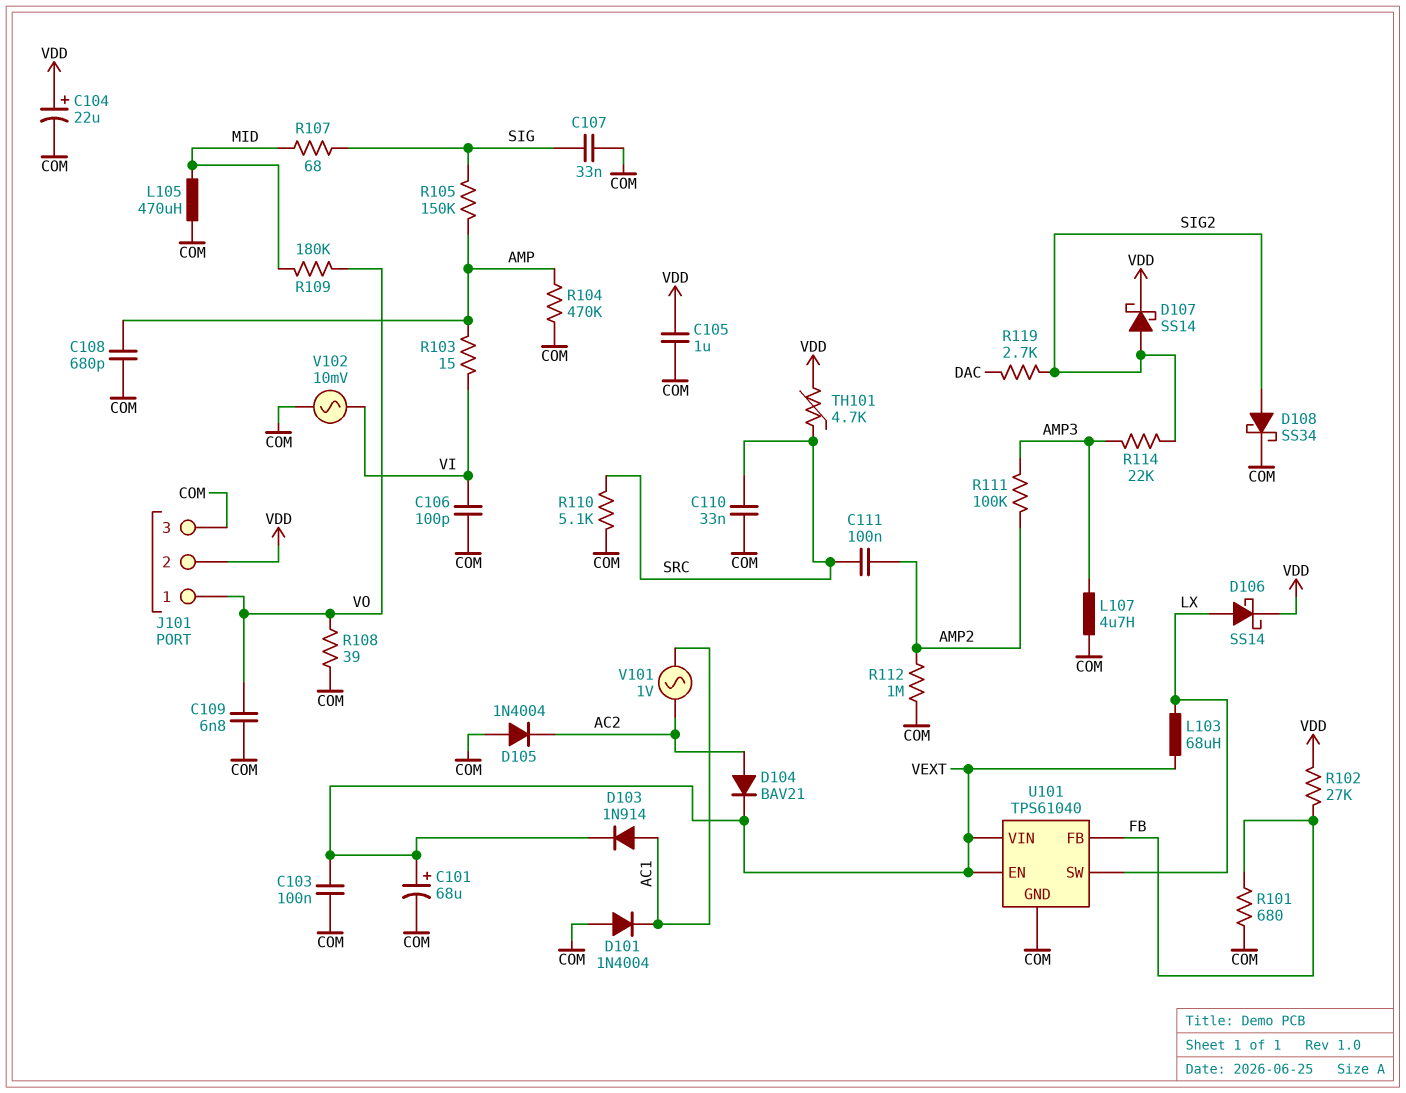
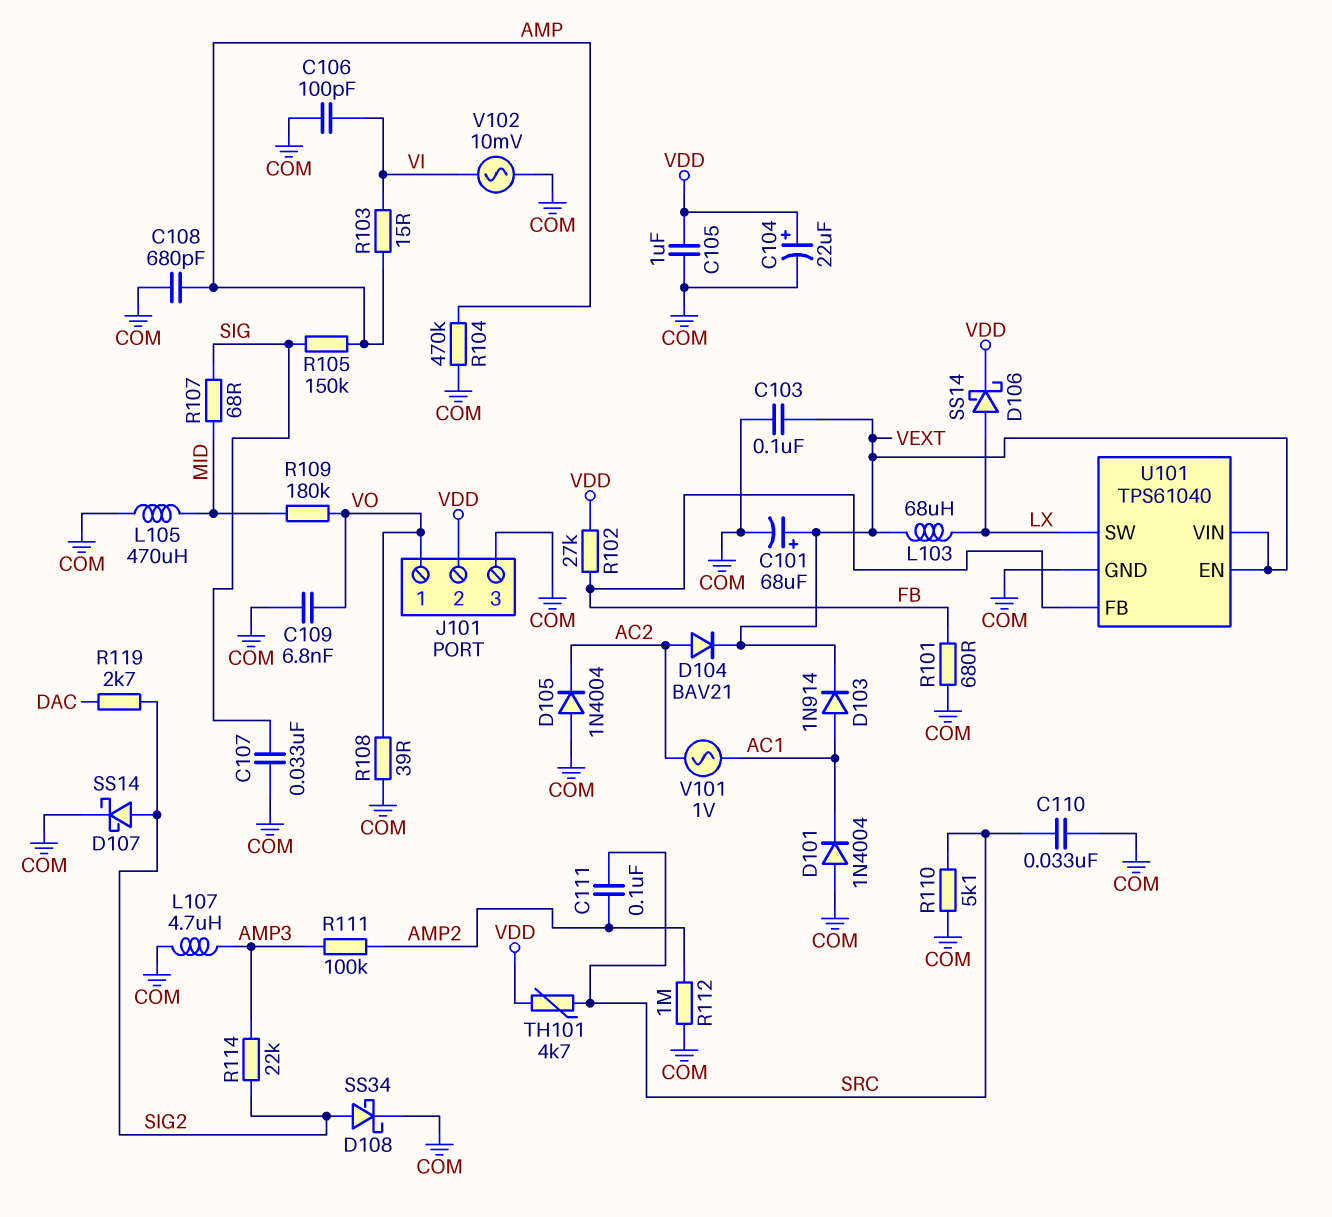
D107: schottky SS14 (A SIG2, K VDD) -> schottky SS14 (A SIG2, K COM)

